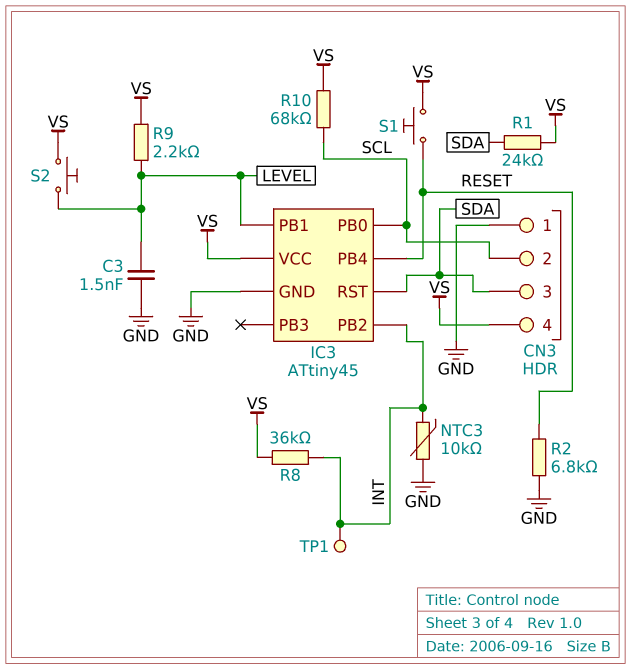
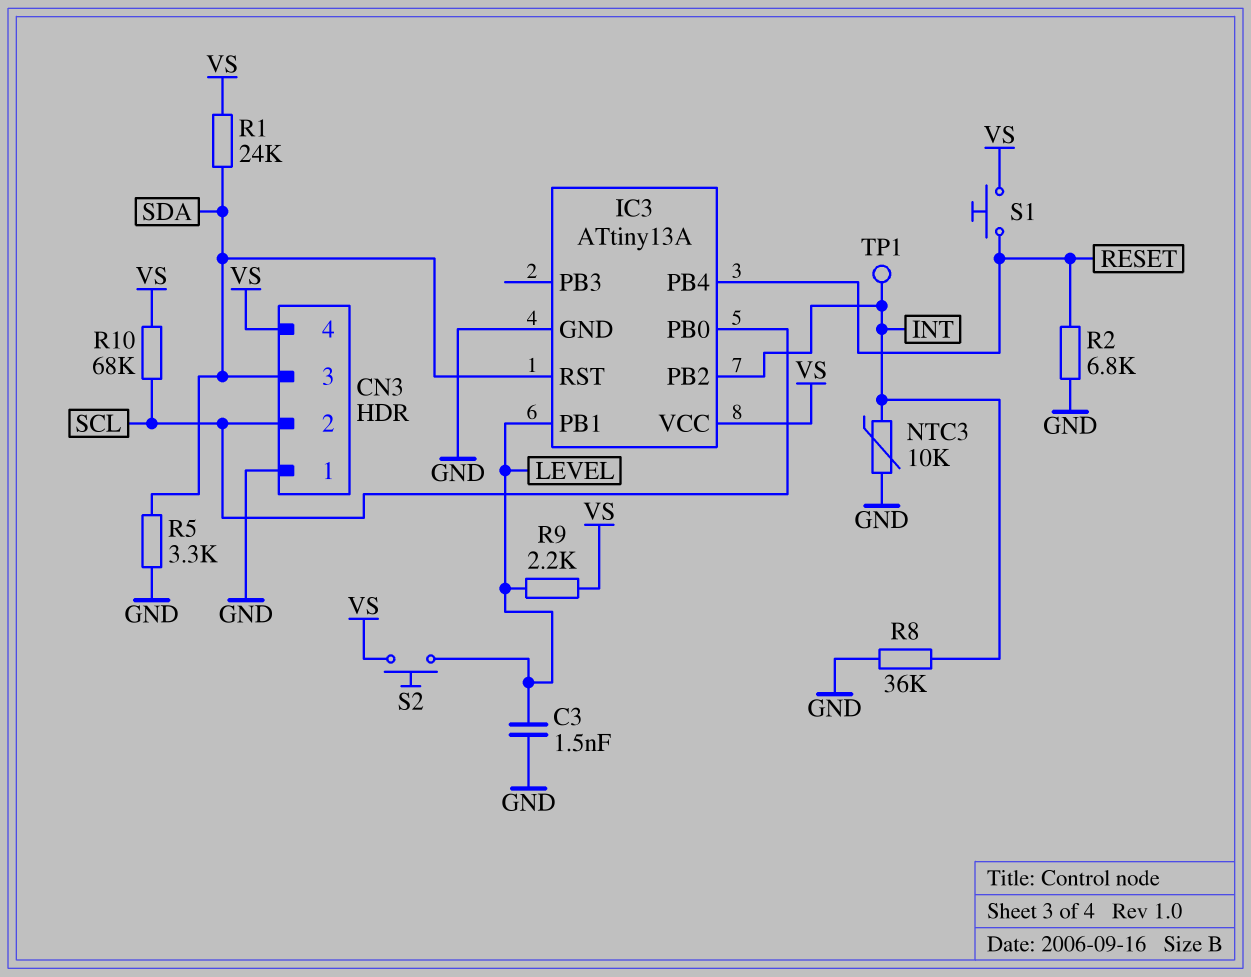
IC3: ATtiny45 -> ATtiny13A
R5: none -> 3.3k (GND, SDA)
R8: 36k (INT, VS) -> 36k (GND, INT)

